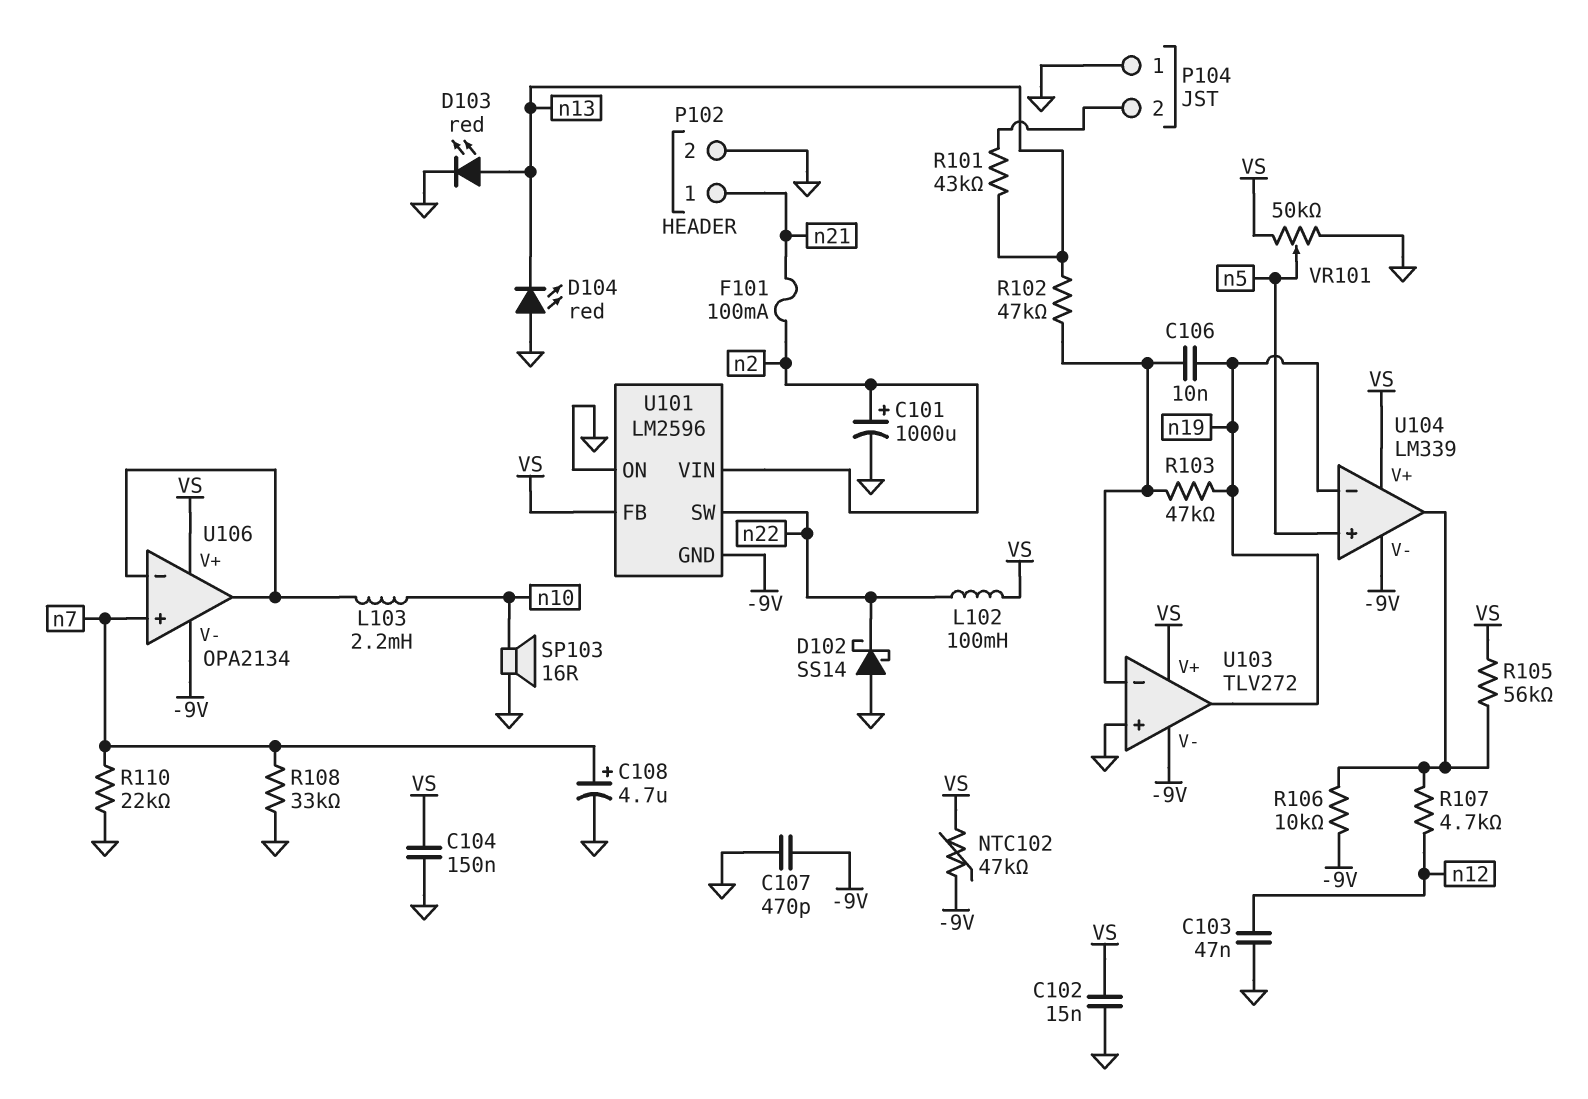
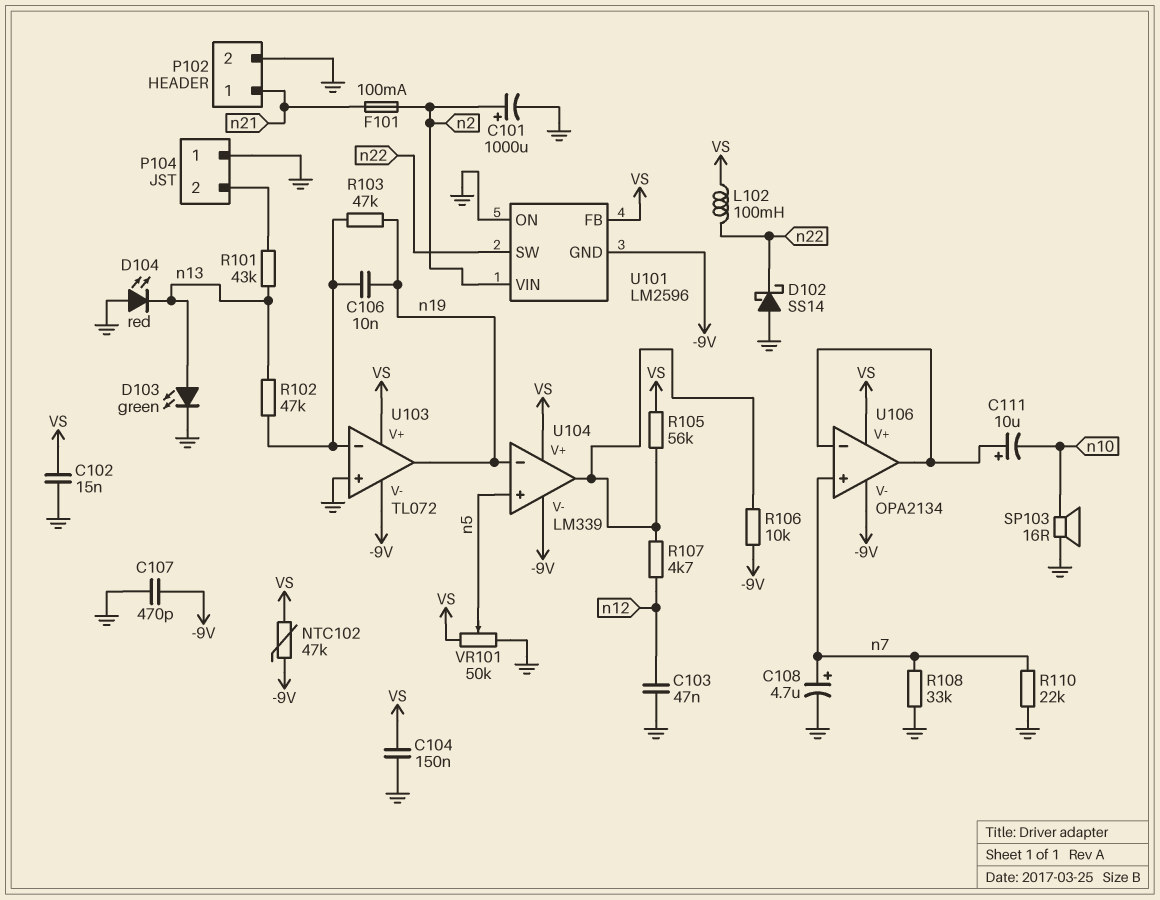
C111: none -> 10uF (plus U106/in-, minus n10)
D103: LED red (A n13, K GND) -> LED green (A n13, K GND)
L103: 2.2mH (U106/in-, n10) -> none
U103: TLV272 -> TL072

